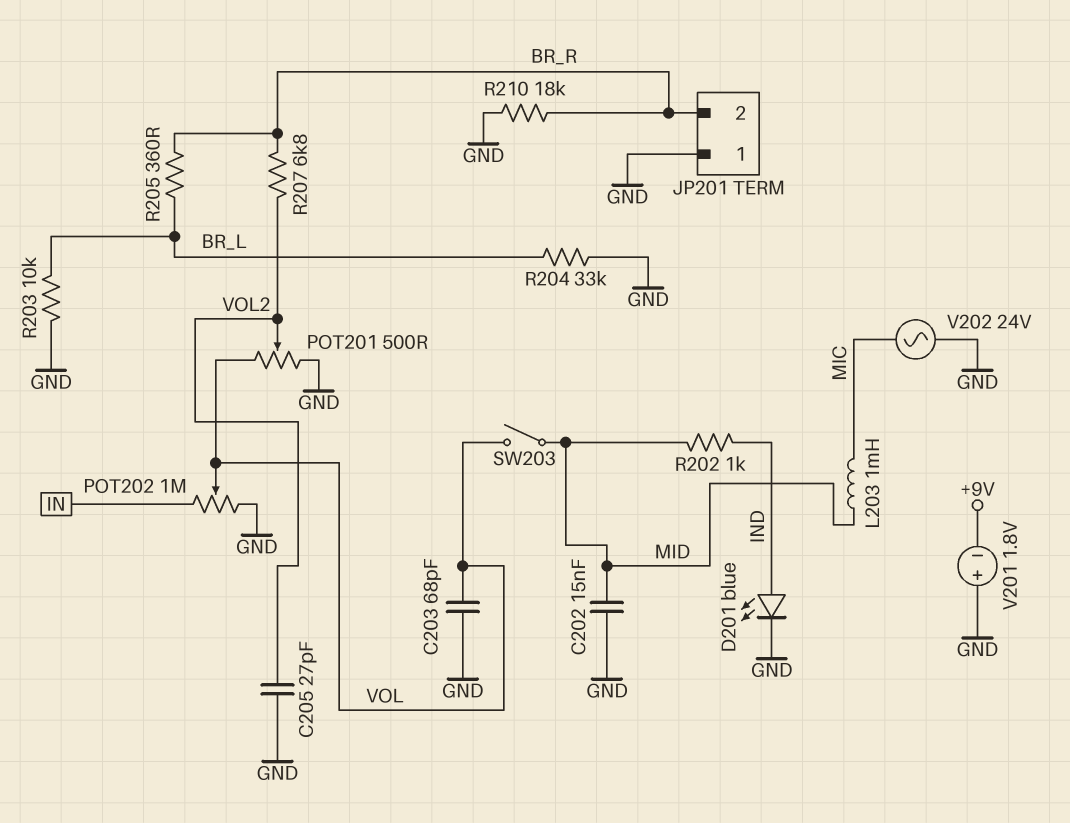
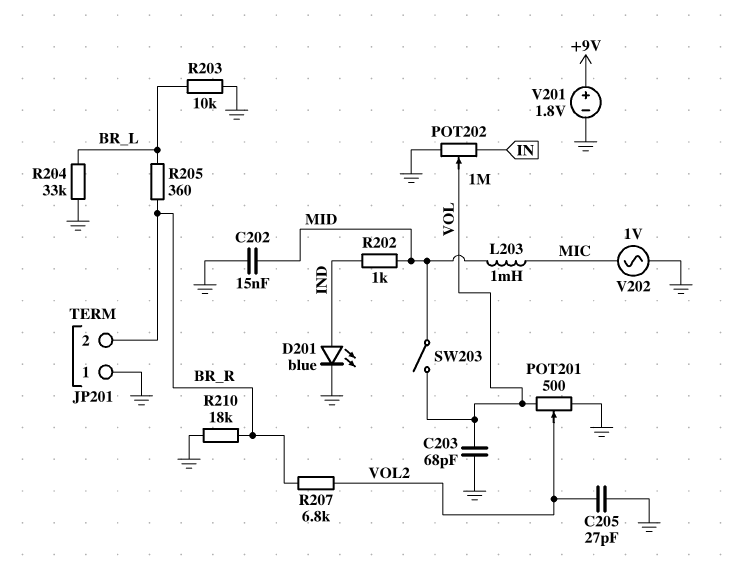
V201: 1.8V (plus GND, minus +9V) -> 1.8V (plus +9V, minus GND)
V202: AC 24V (GND, MIC) -> AC 1V (GND, MIC)

